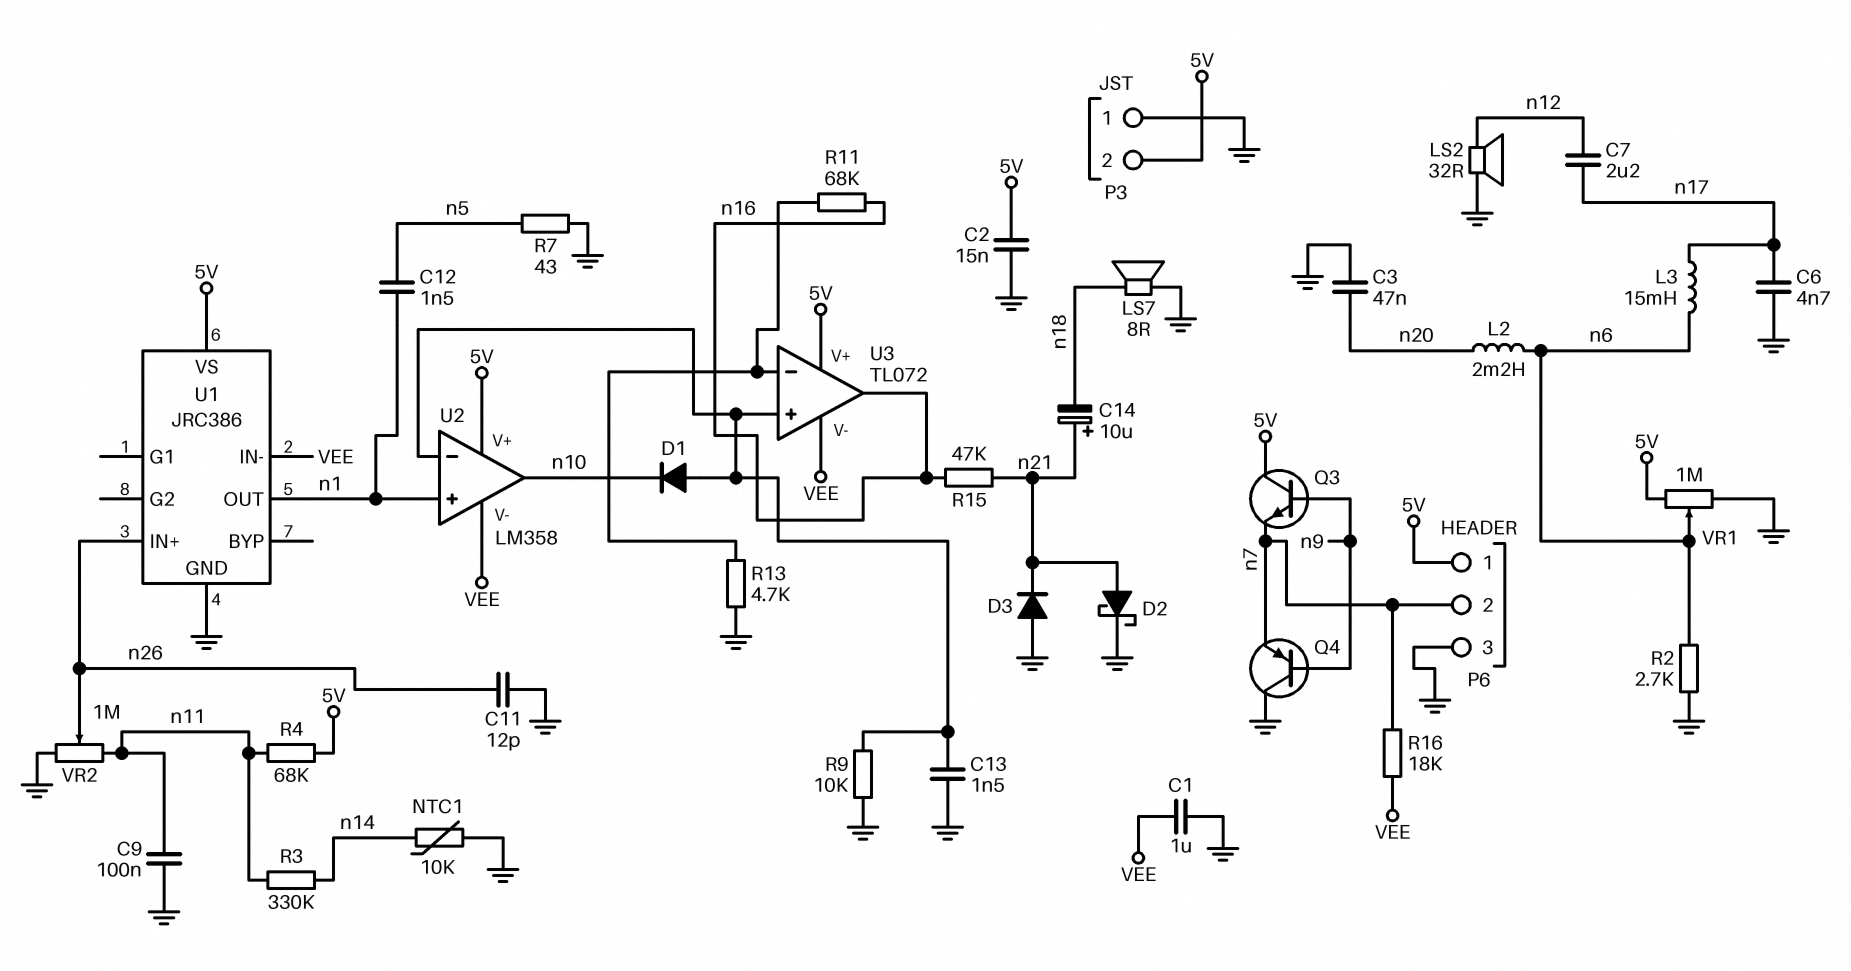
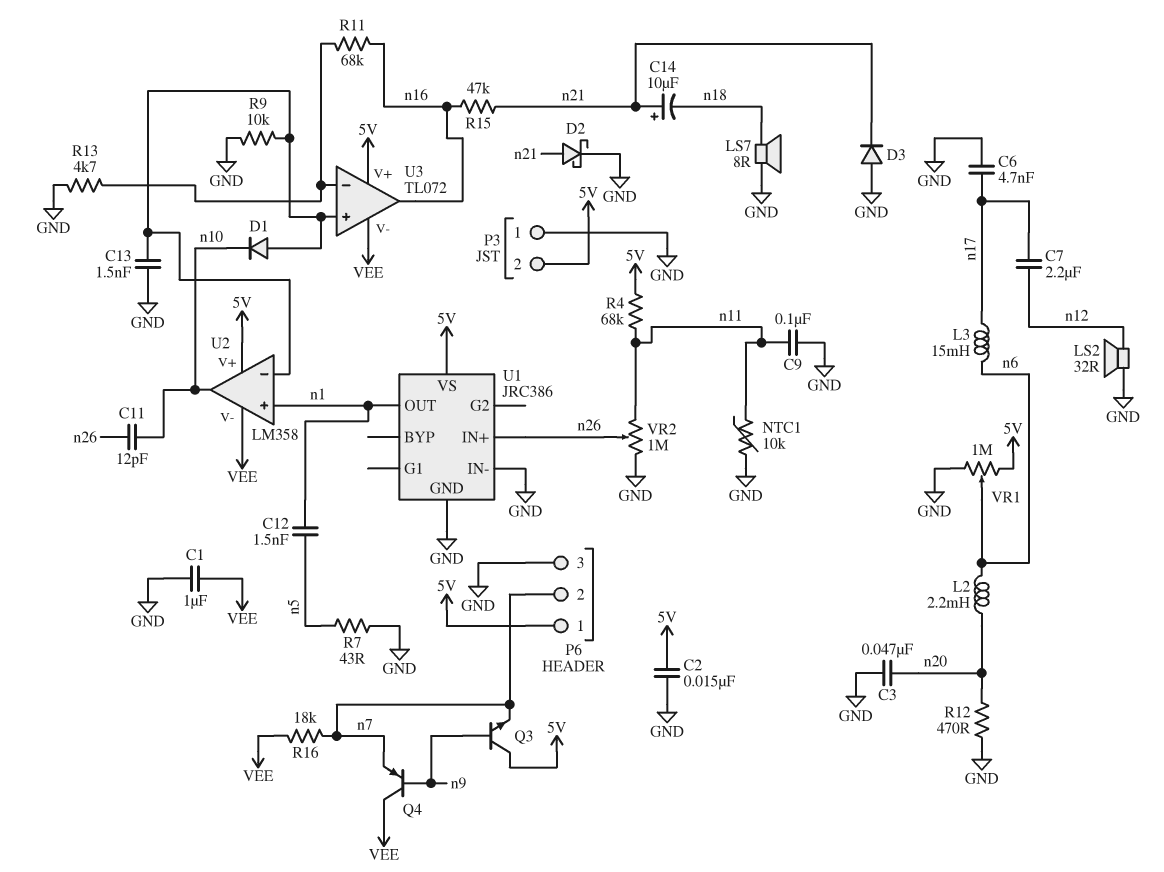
C11: 12pF (GND, n26) -> 12pF (n10, n26)
NTC1: 10k (GND, n14) -> 10k (GND, n11)
Q4: PNP (B n9, C GND, E n7) -> PNP (B n9, C VEE, E n7)
R2: 2.7k (GND, n6) -> none
R3: 330k (n11, n14) -> none
R12: none -> 470 (GND, n20)
U1 pin IN-: VEE -> GND

